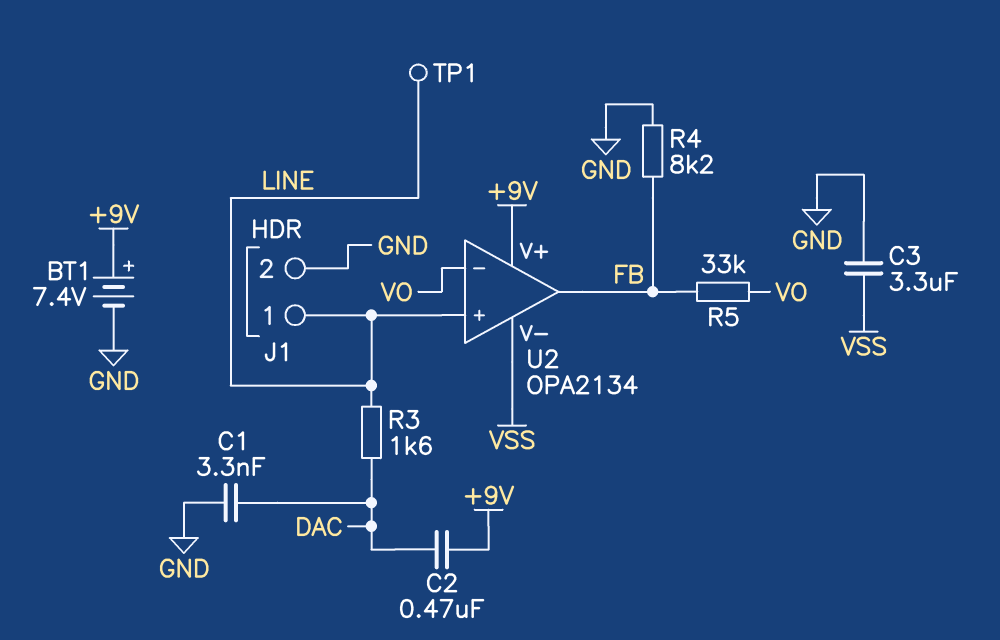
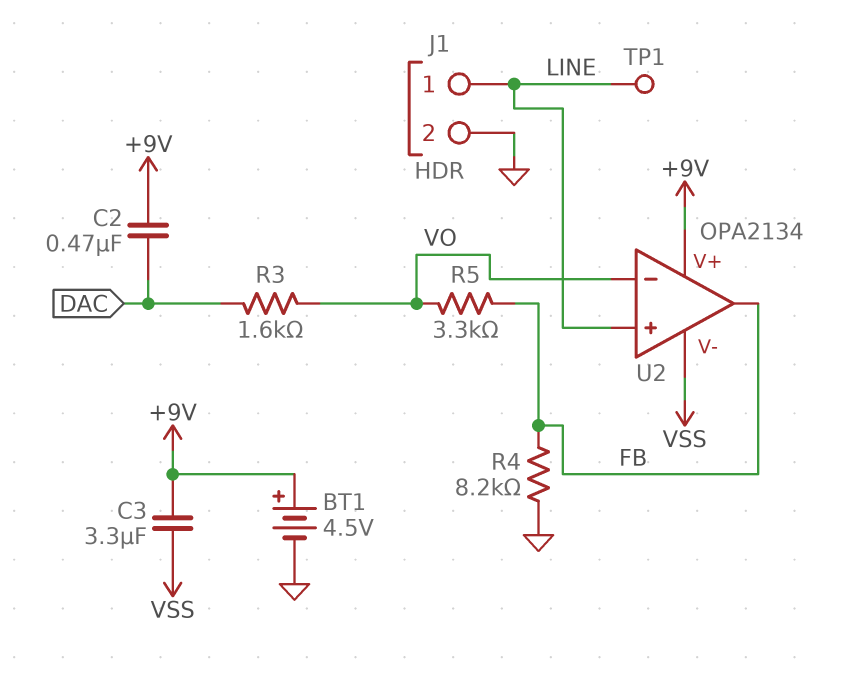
BT1: 7.4V (plus +9V, minus GND) -> 4.5V (plus +9V, minus GND)
C1: 3.3nF (DAC, GND) -> none
C3: 3.3uF (GND, VSS) -> 3.3uF (+9V, VSS)
R3: 1.6k (DAC, LINE) -> 1.6k (DAC, VO)
R5: 33k (FB, VO) -> 3.3k (FB, VO)

